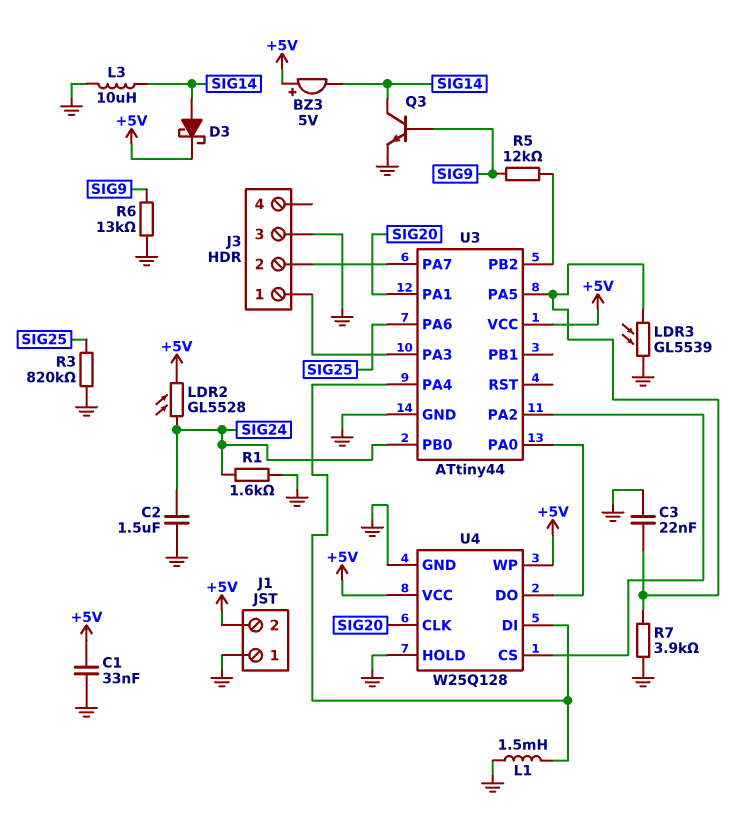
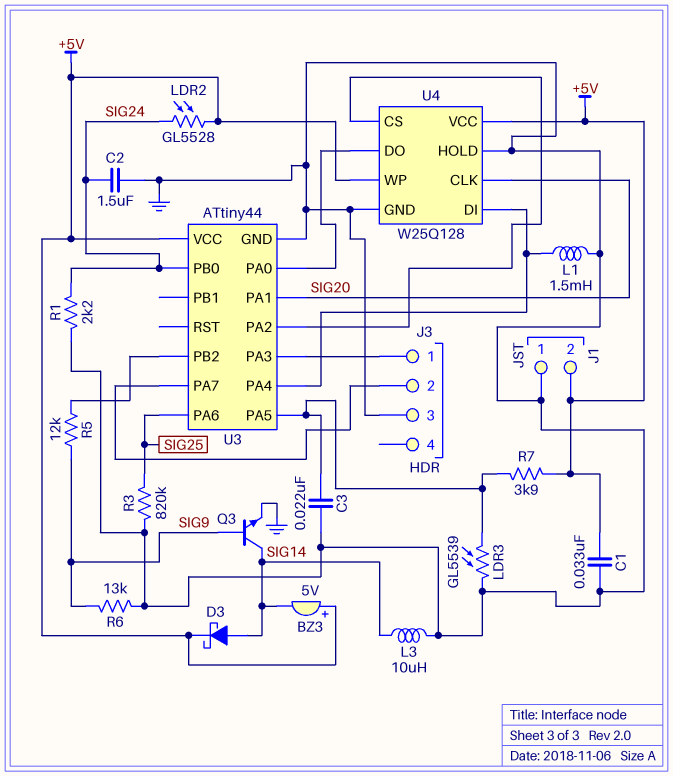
R1: 1.6k (GND, SIG24) -> 2.2k (GND, SIG24)
R7: 3.9k (GND, U3/PA5) -> 3.9k (+5V, U3/PA5)

